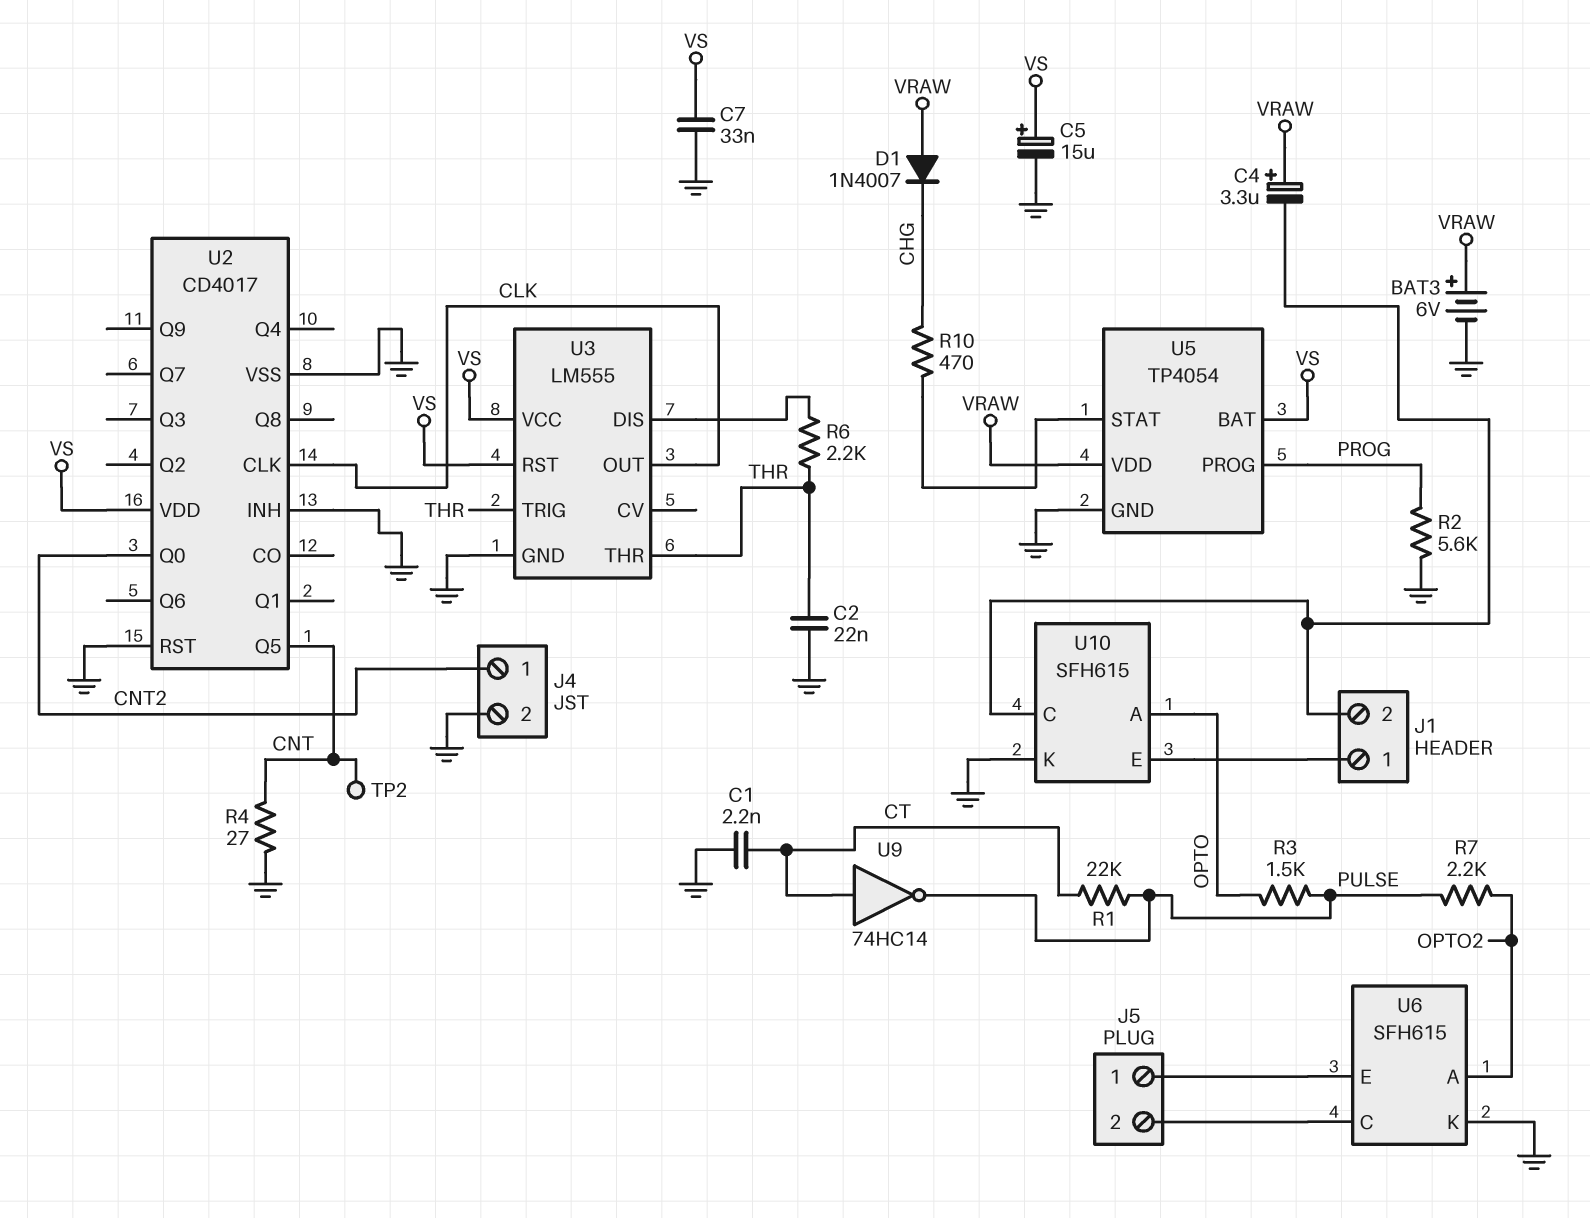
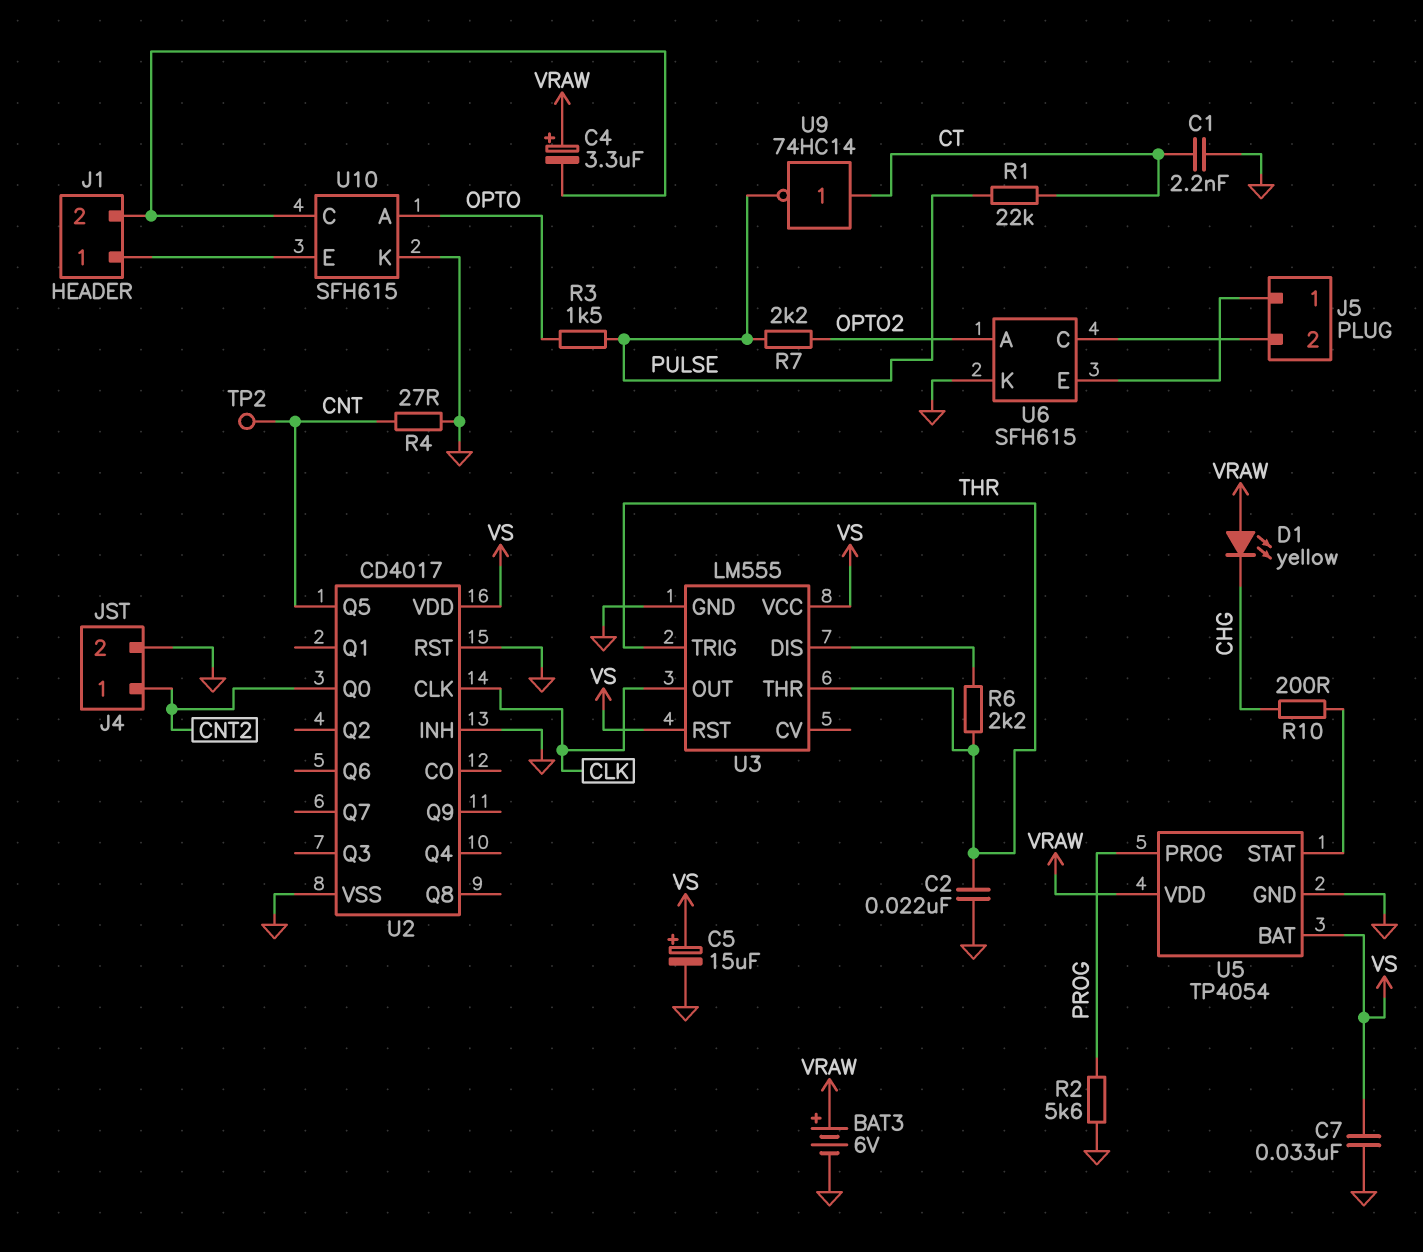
D1: diode 1N4007 (A VRAW, K CHG) -> LED yellow (A VRAW, K CHG)
R10: 470 (CHG, U5/STAT) -> 200 (CHG, U5/STAT)

